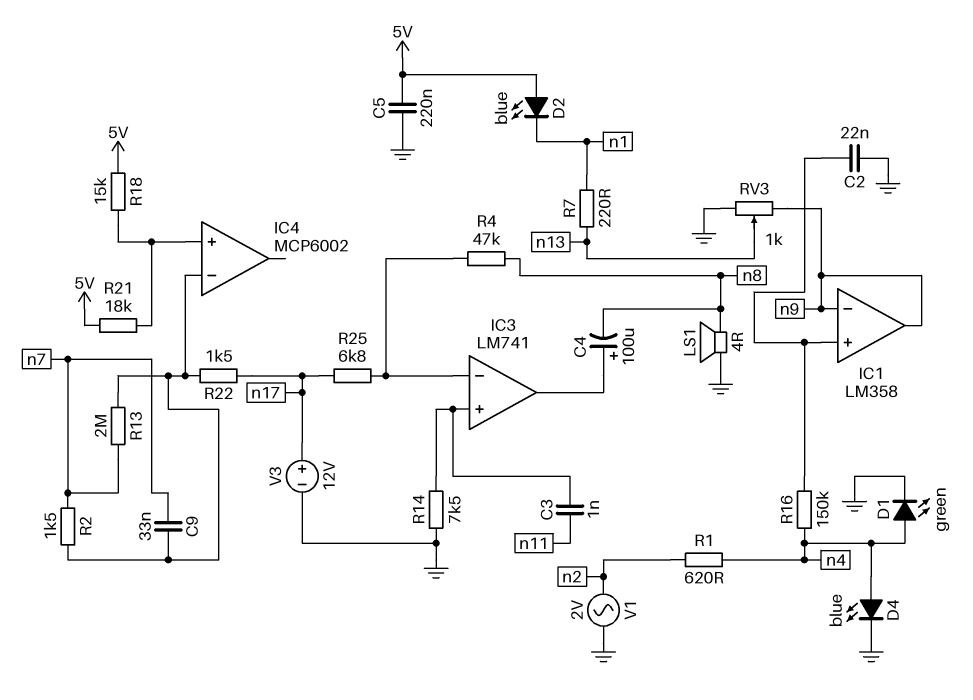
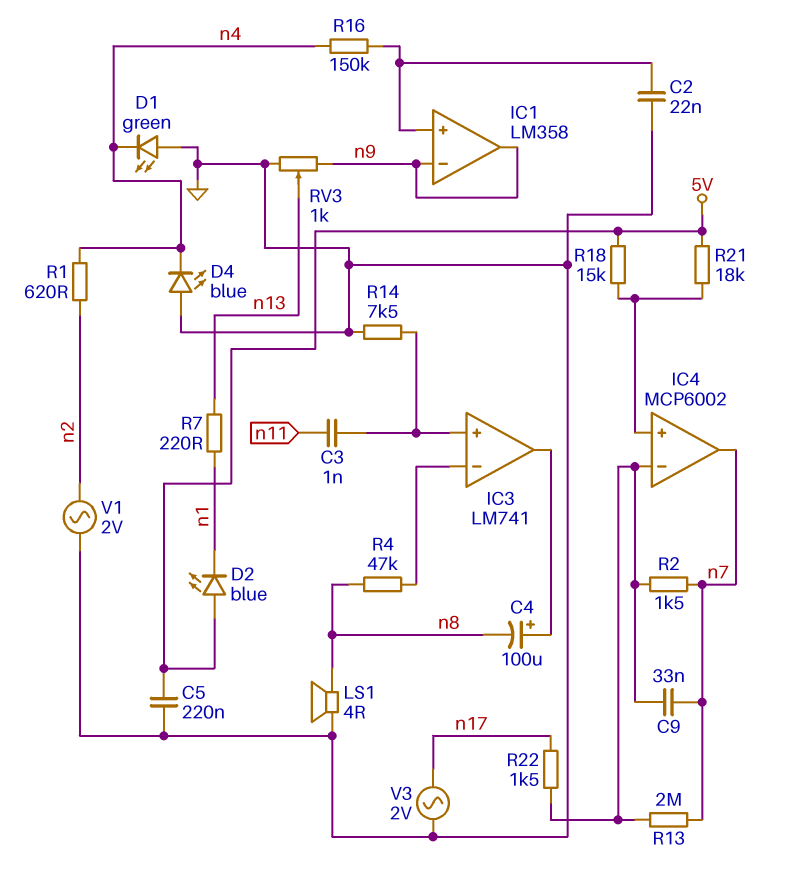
D1: LED green (A n4, K GND) -> LED green (A GND, K n4)
D4: LED blue (A n4, K GND) -> LED blue (A GND, K n4)
IC4 pin out: none -> n7
R25: 6.8k (IC3/in-, n17) -> none
V3: 12V (plus n17, minus GND) -> AC 2V (GND, n17)

